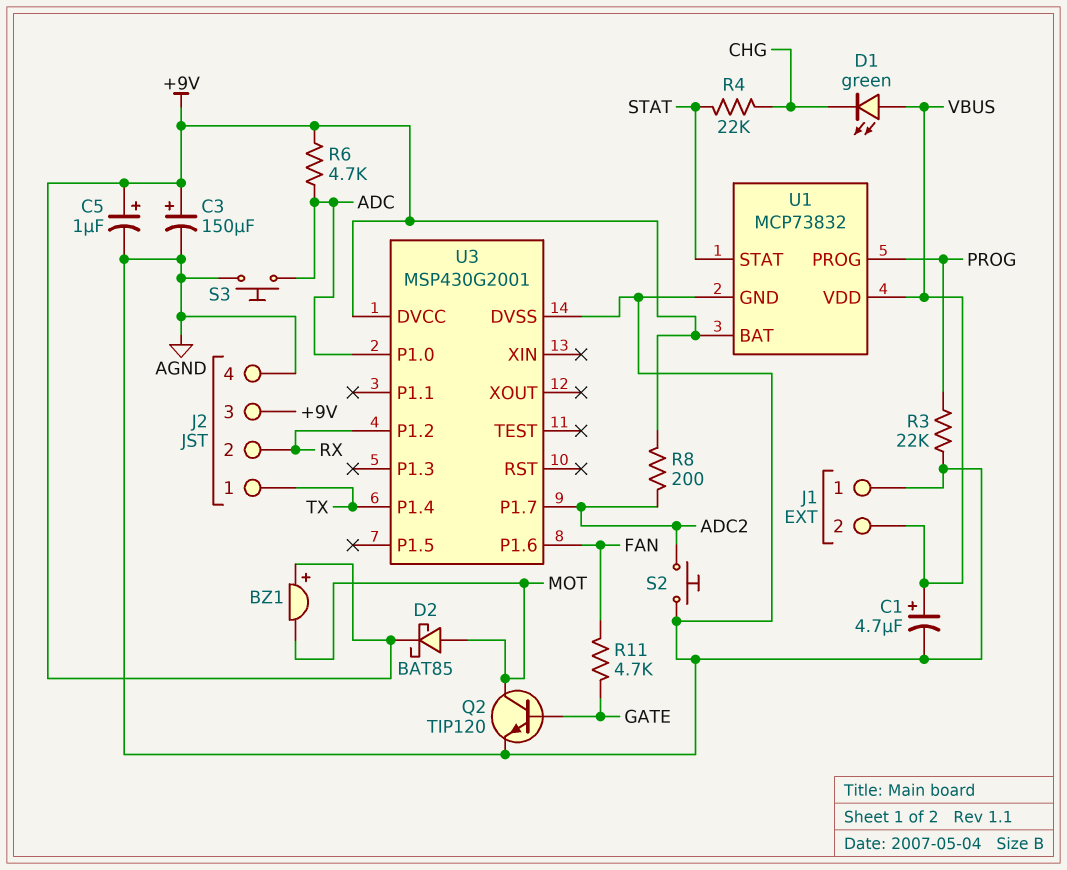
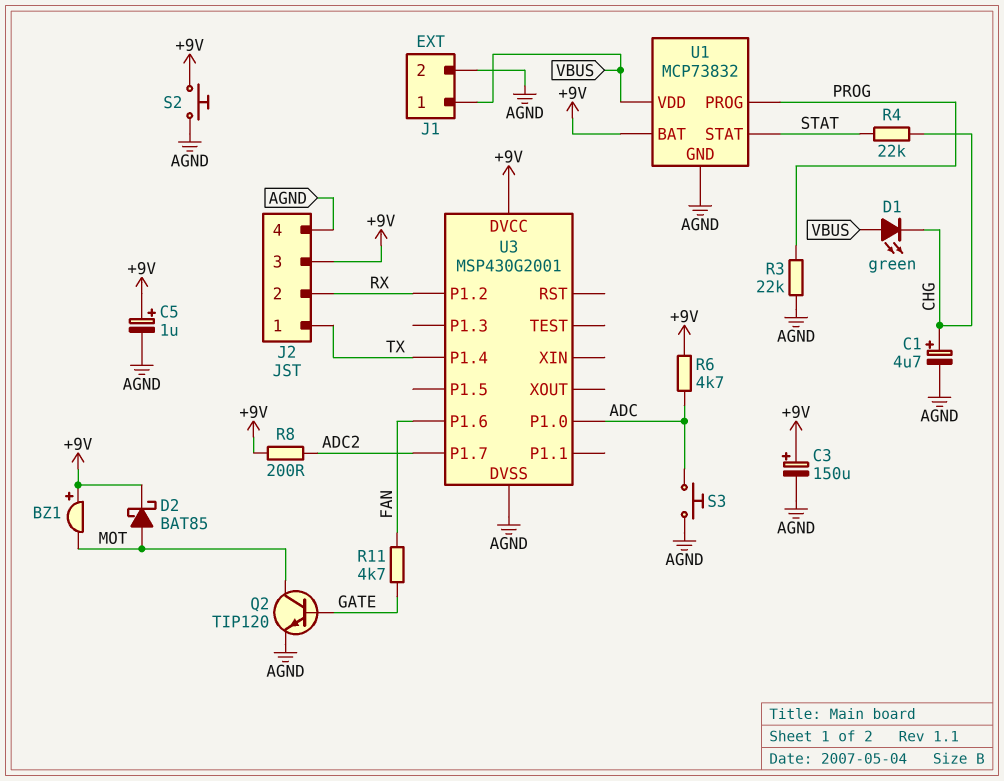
C1: 4.7uF (plus VBUS, minus AGND) -> 4.7uF (plus CHG, minus AGND)
J1 pin 1: AGND -> VBUS
J1 pin 2: VBUS -> AGND
S2: button (ADC2, AGND) -> button (+9V, AGND)

